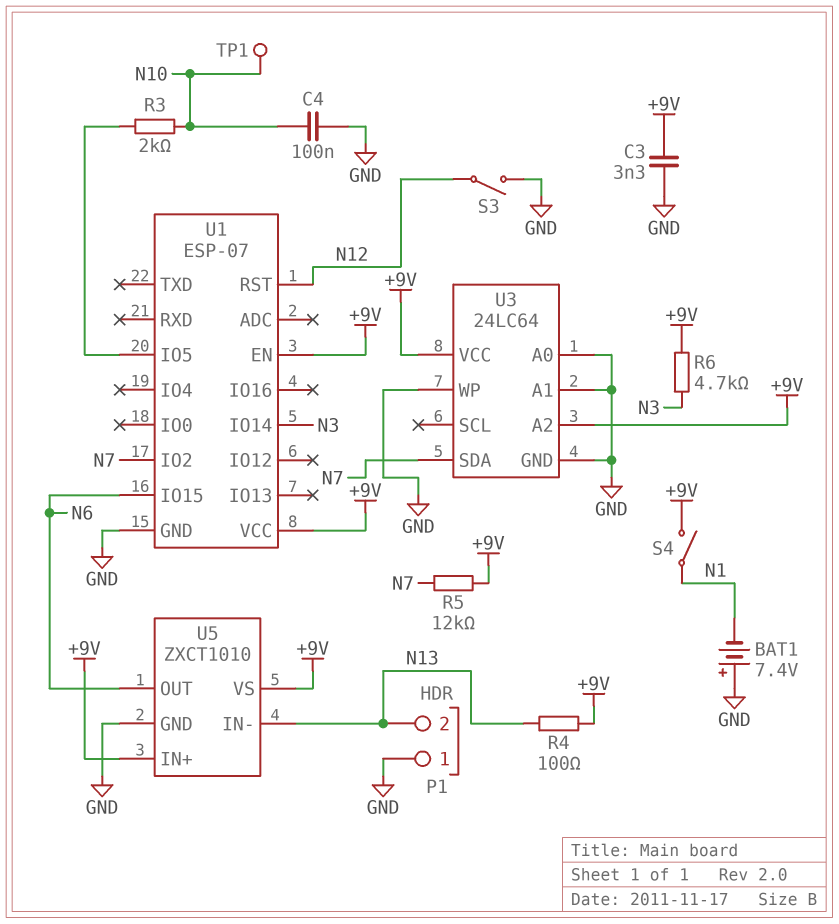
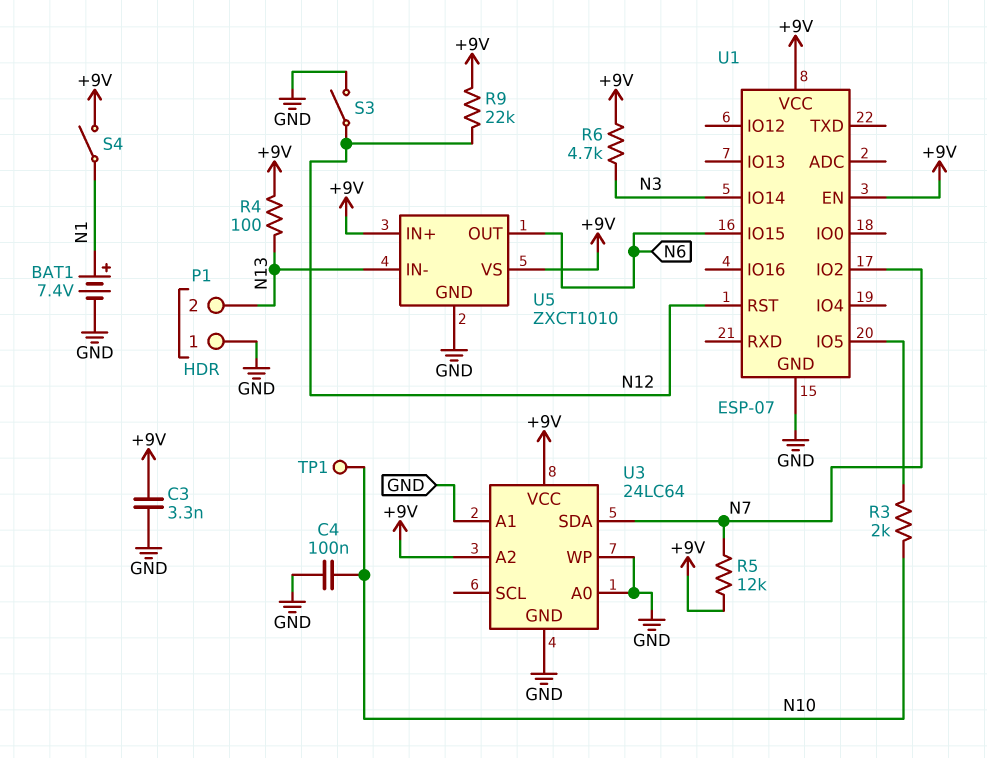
BAT1: 7.4V (plus GND, minus N1) -> 7.4V (plus N1, minus GND)
R9: none -> 22k (+9V, N12)

